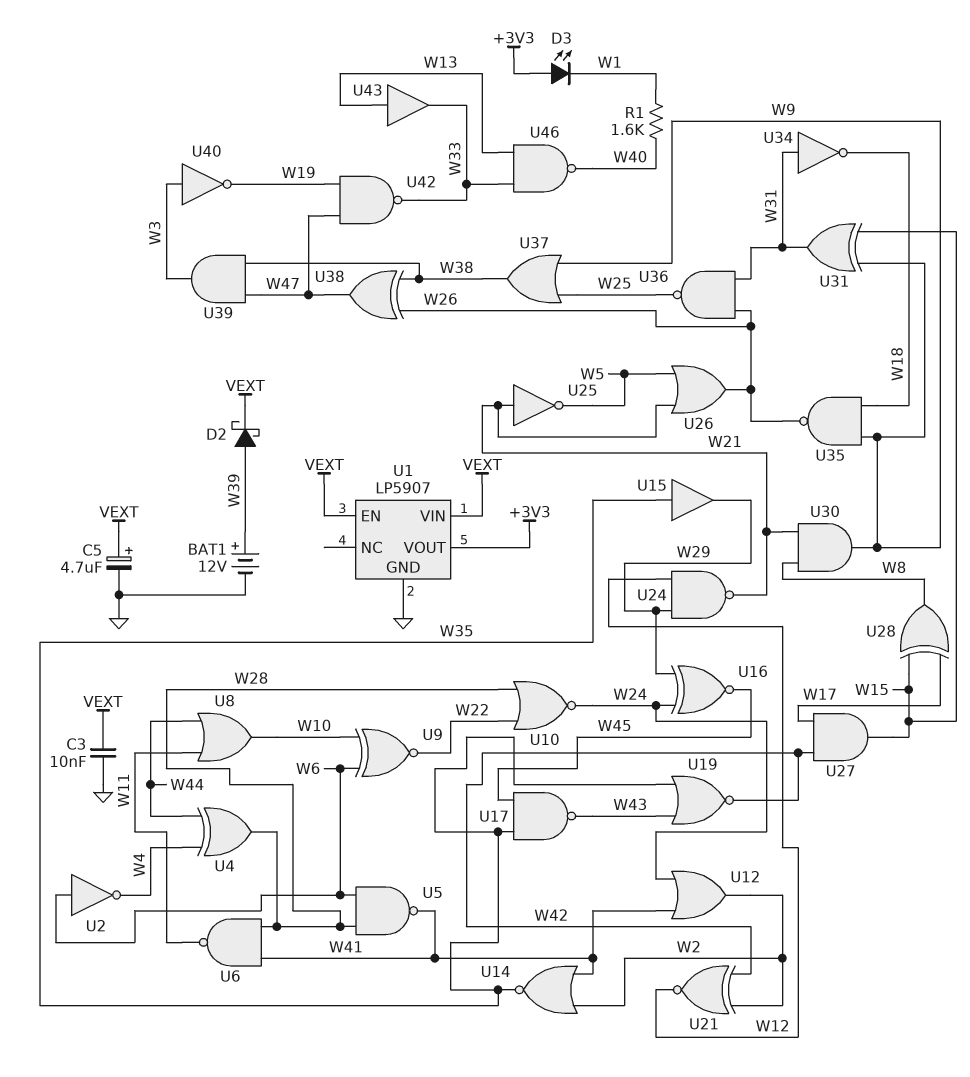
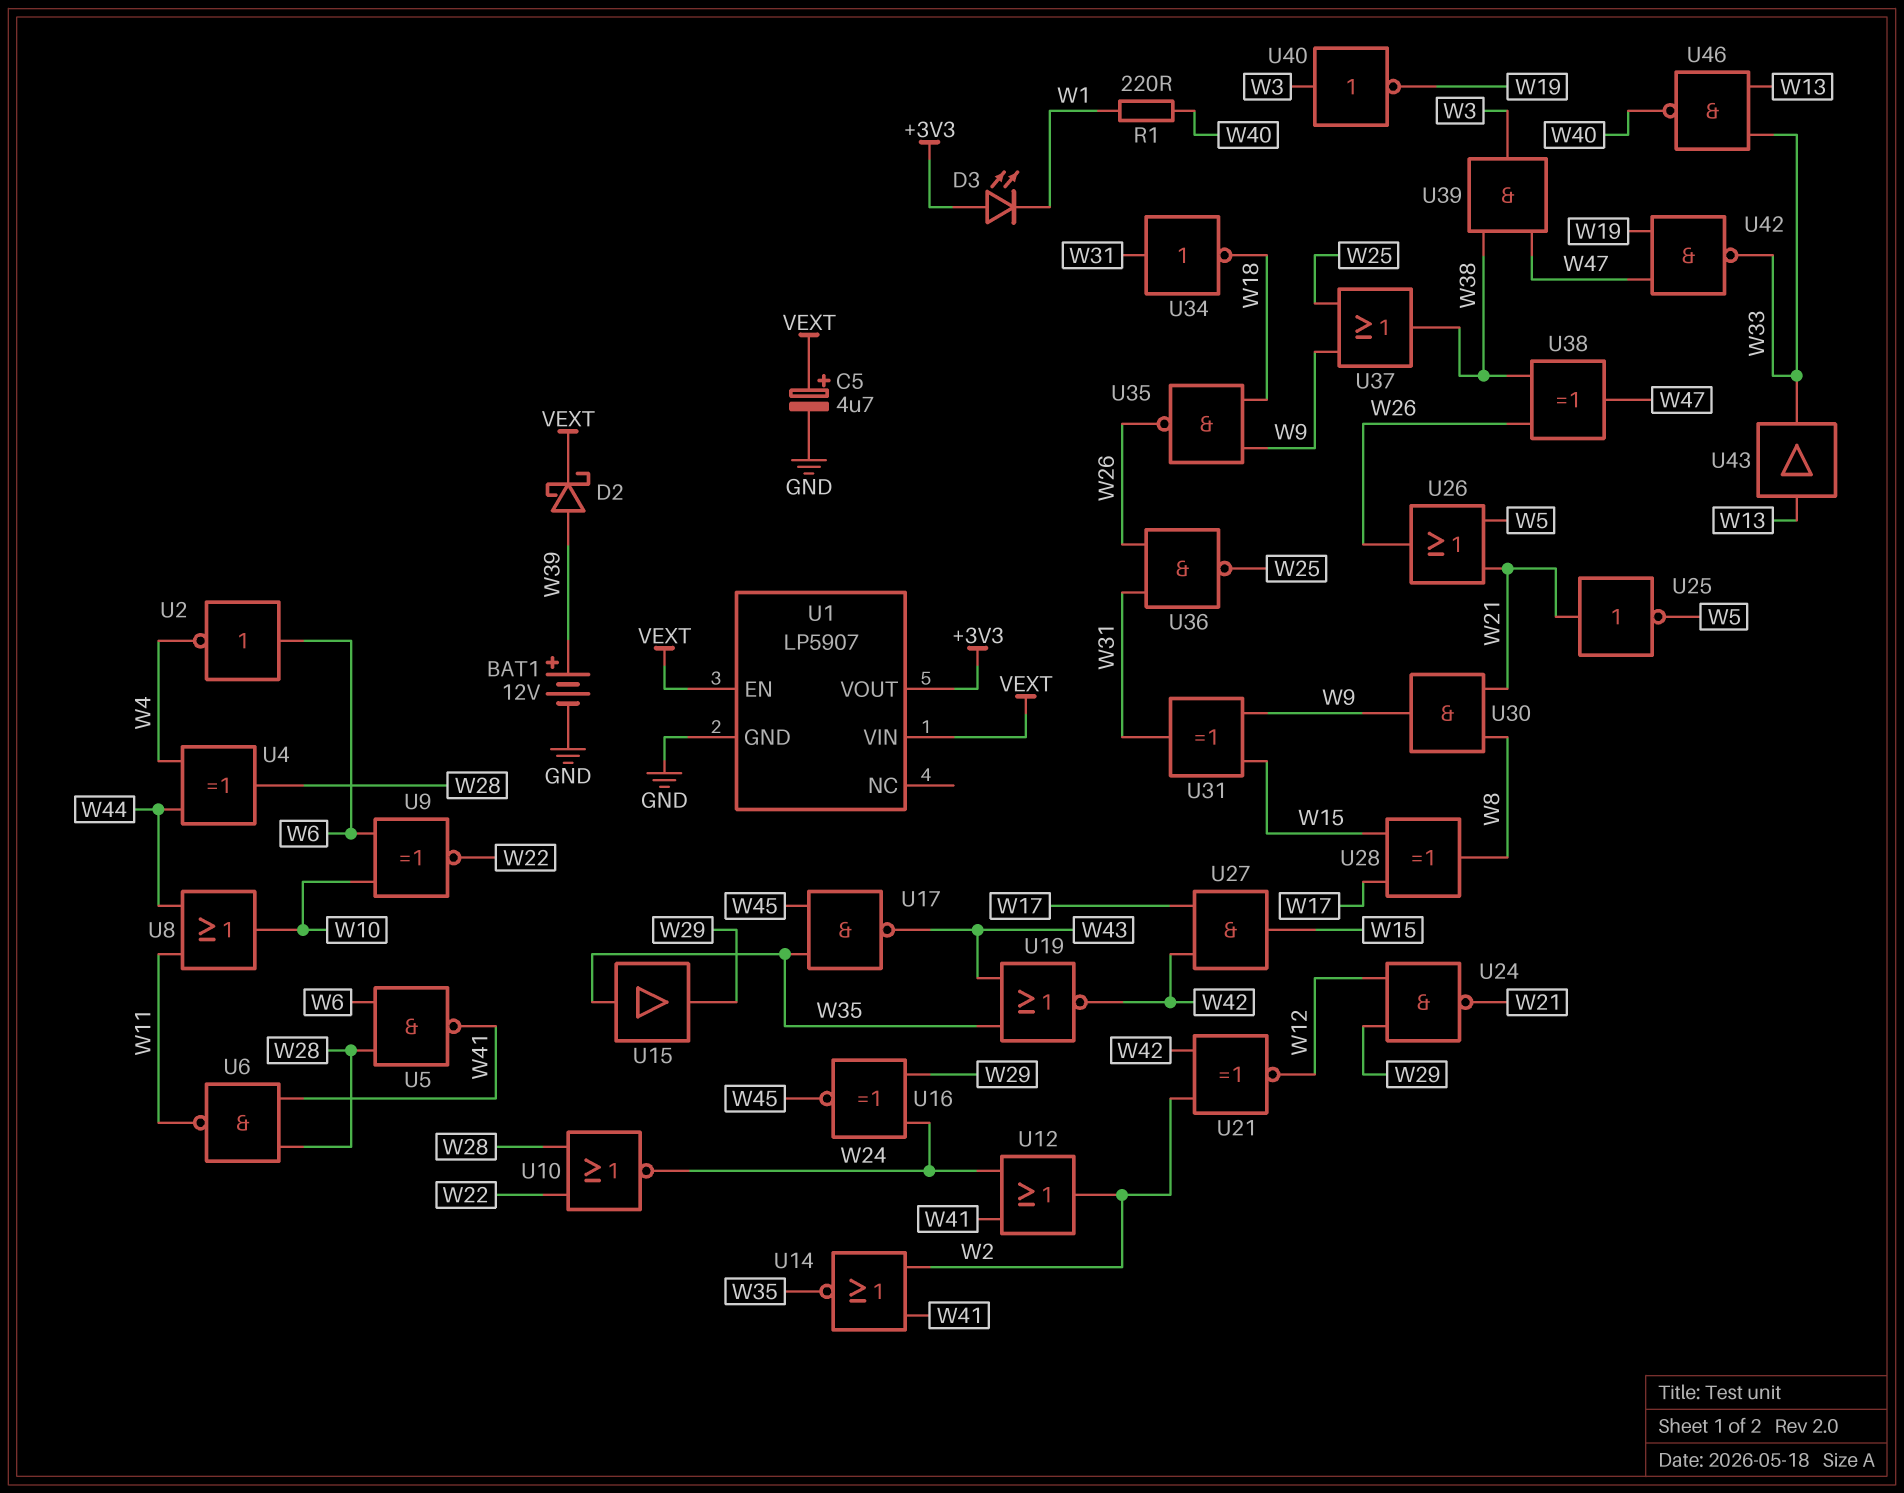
C3: 10nF (GND, VEXT) -> none
R1: 1.6k (W1, W40) -> 220 (W1, W40)

